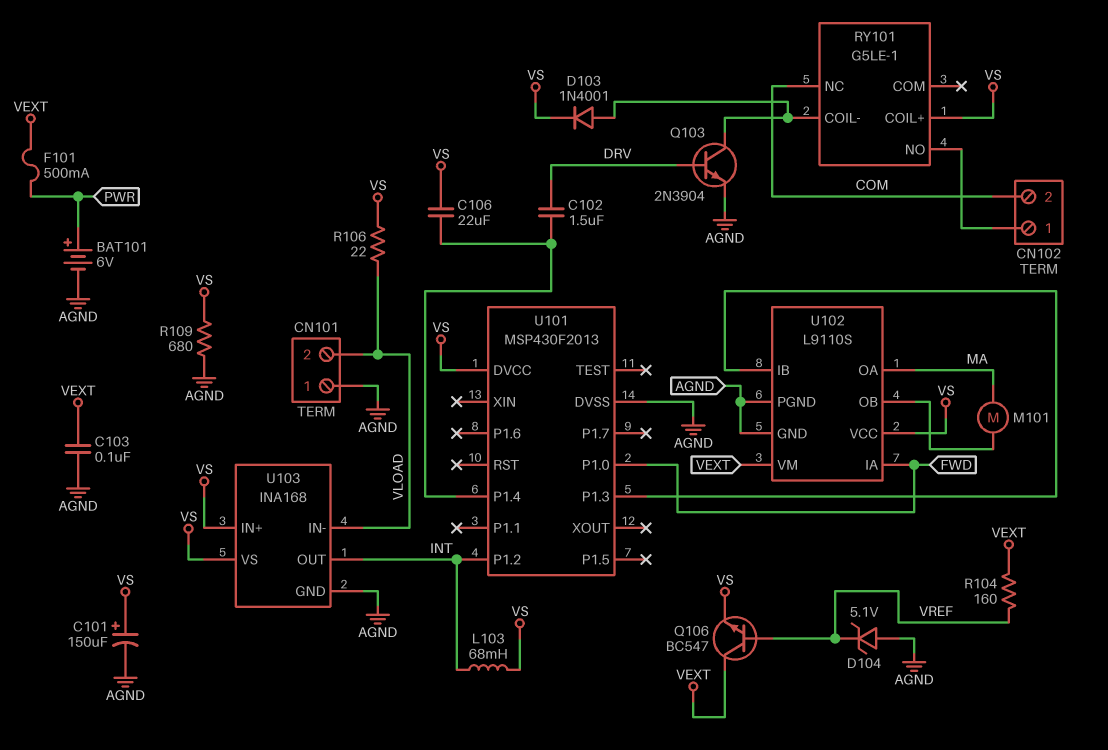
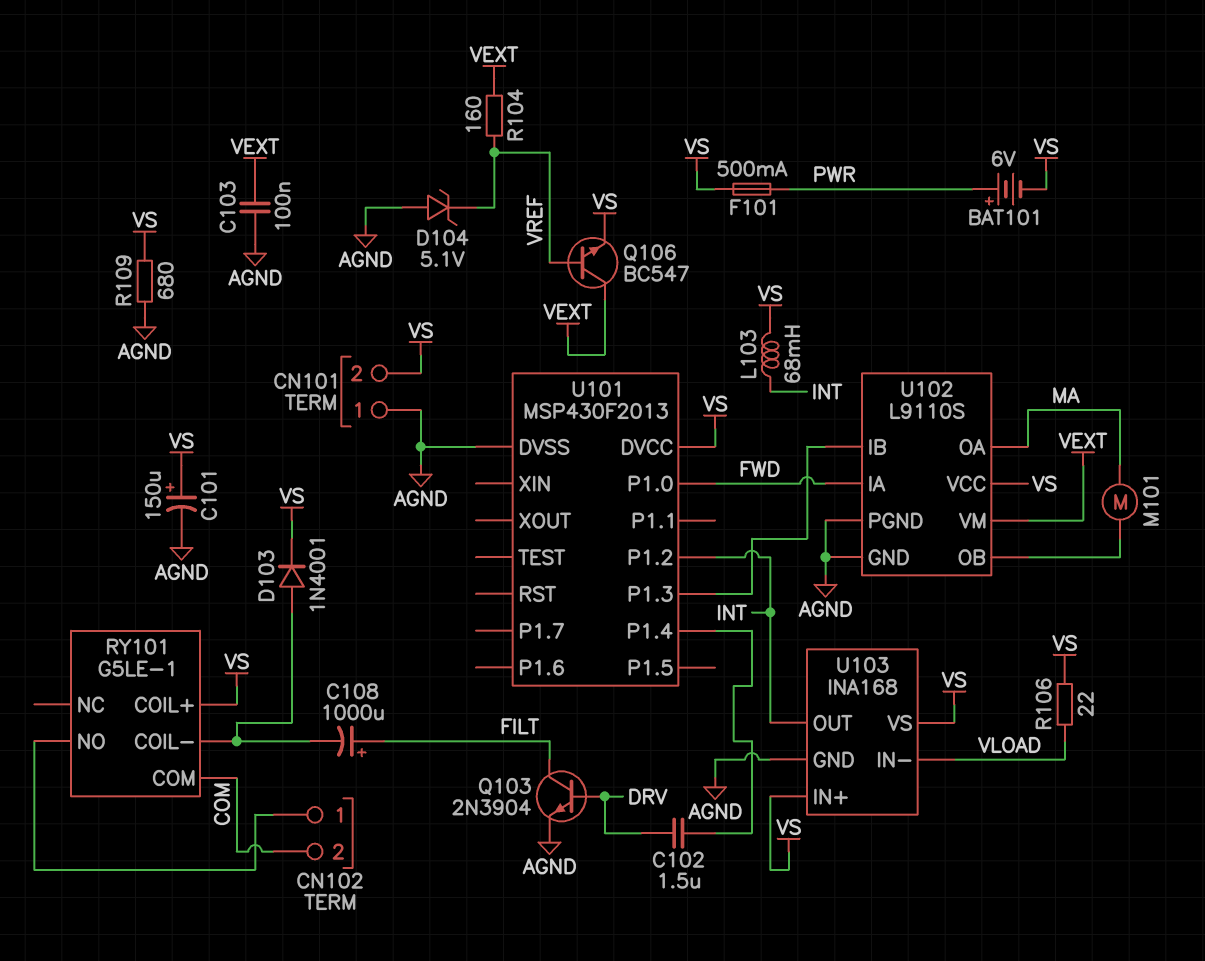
BAT101: 6V (plus PWR, minus AGND) -> 6V (plus PWR, minus VS)
C106: 22uF (U101/P1.4, VS) -> none
C108: none -> 1000uF (plus FILT, minus RY101/COIL-)
CN101 pin 2: VLOAD -> VS
F101: 500mA (PWR, VEXT) -> 500mA (PWR, VS)
Q103: NPN 2N3904 (B DRV, C RY101/COIL-, E AGND) -> NPN 2N3904 (B DRV, C FILT, E AGND)
RY101 pin COM: none -> COM
RY101 pin NC: COM -> none

